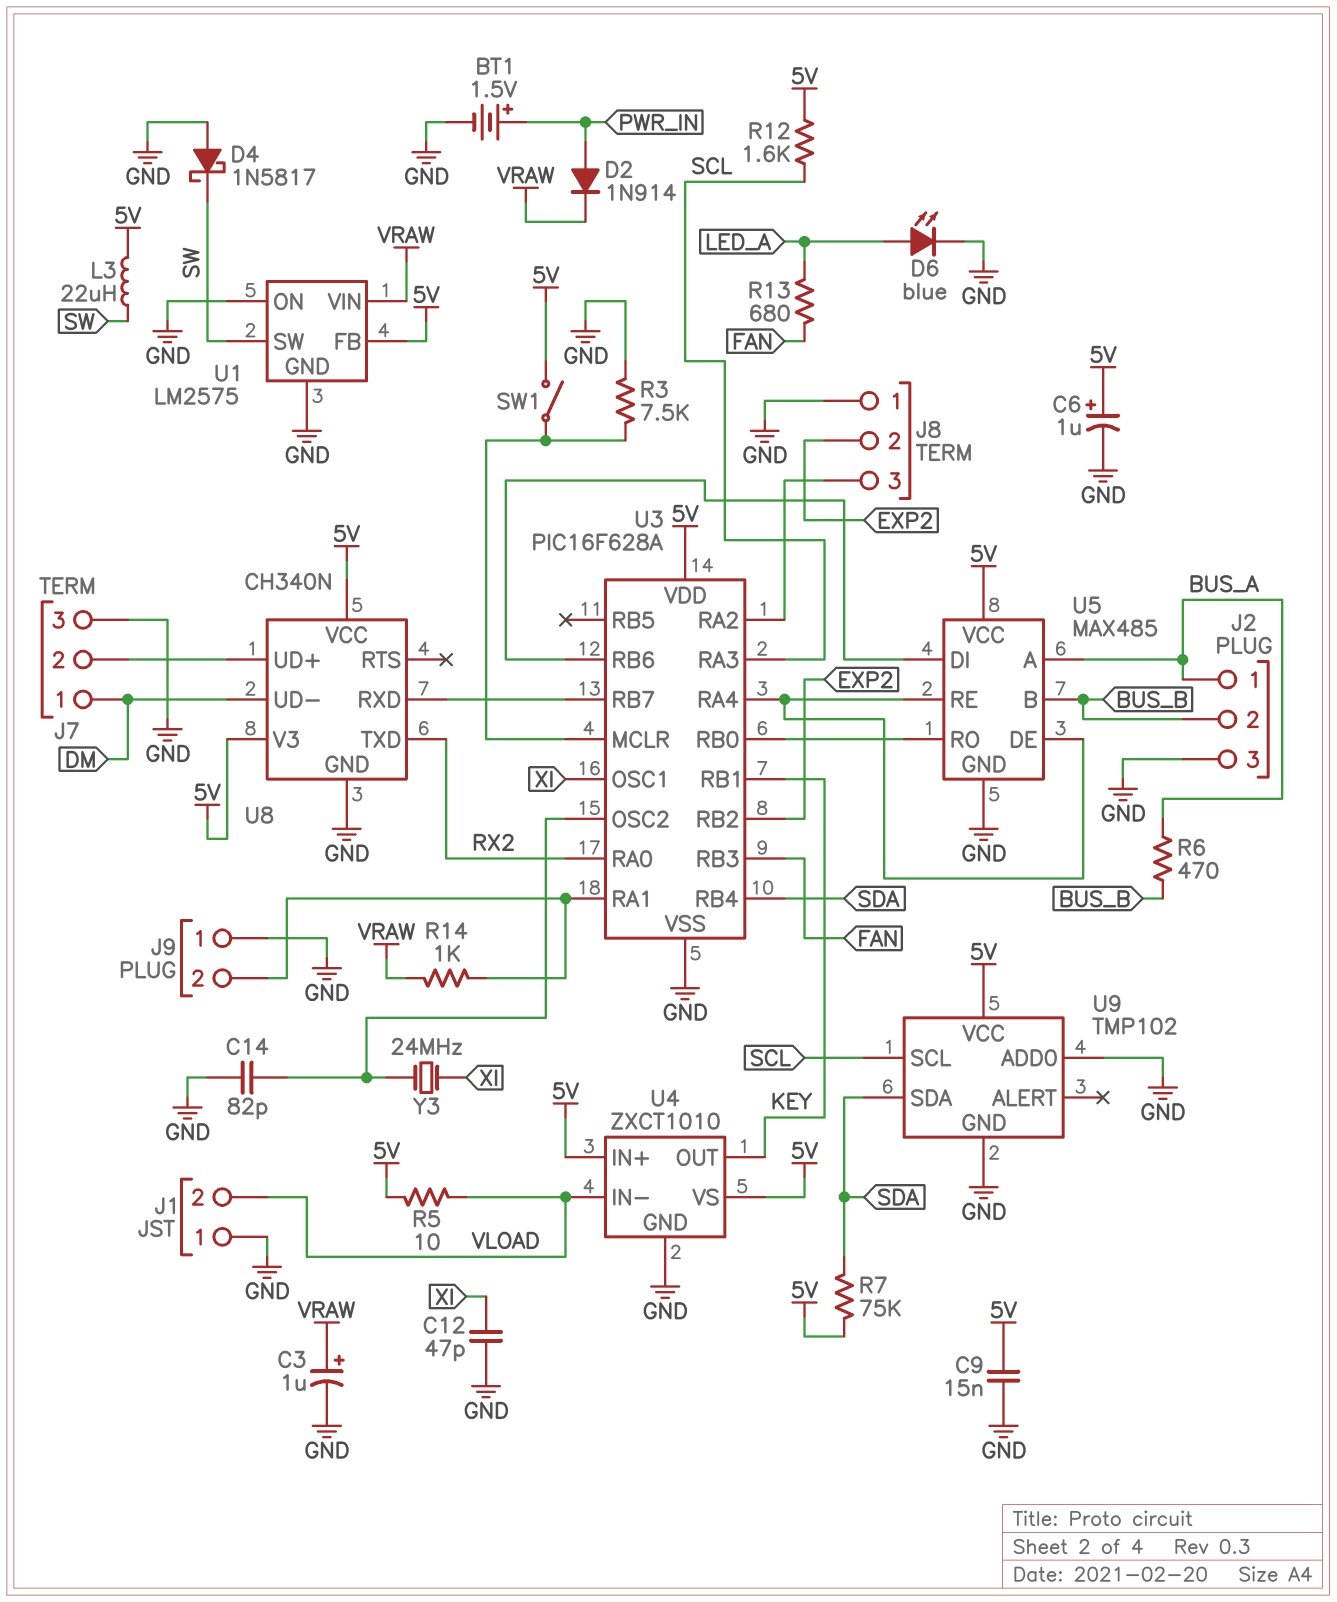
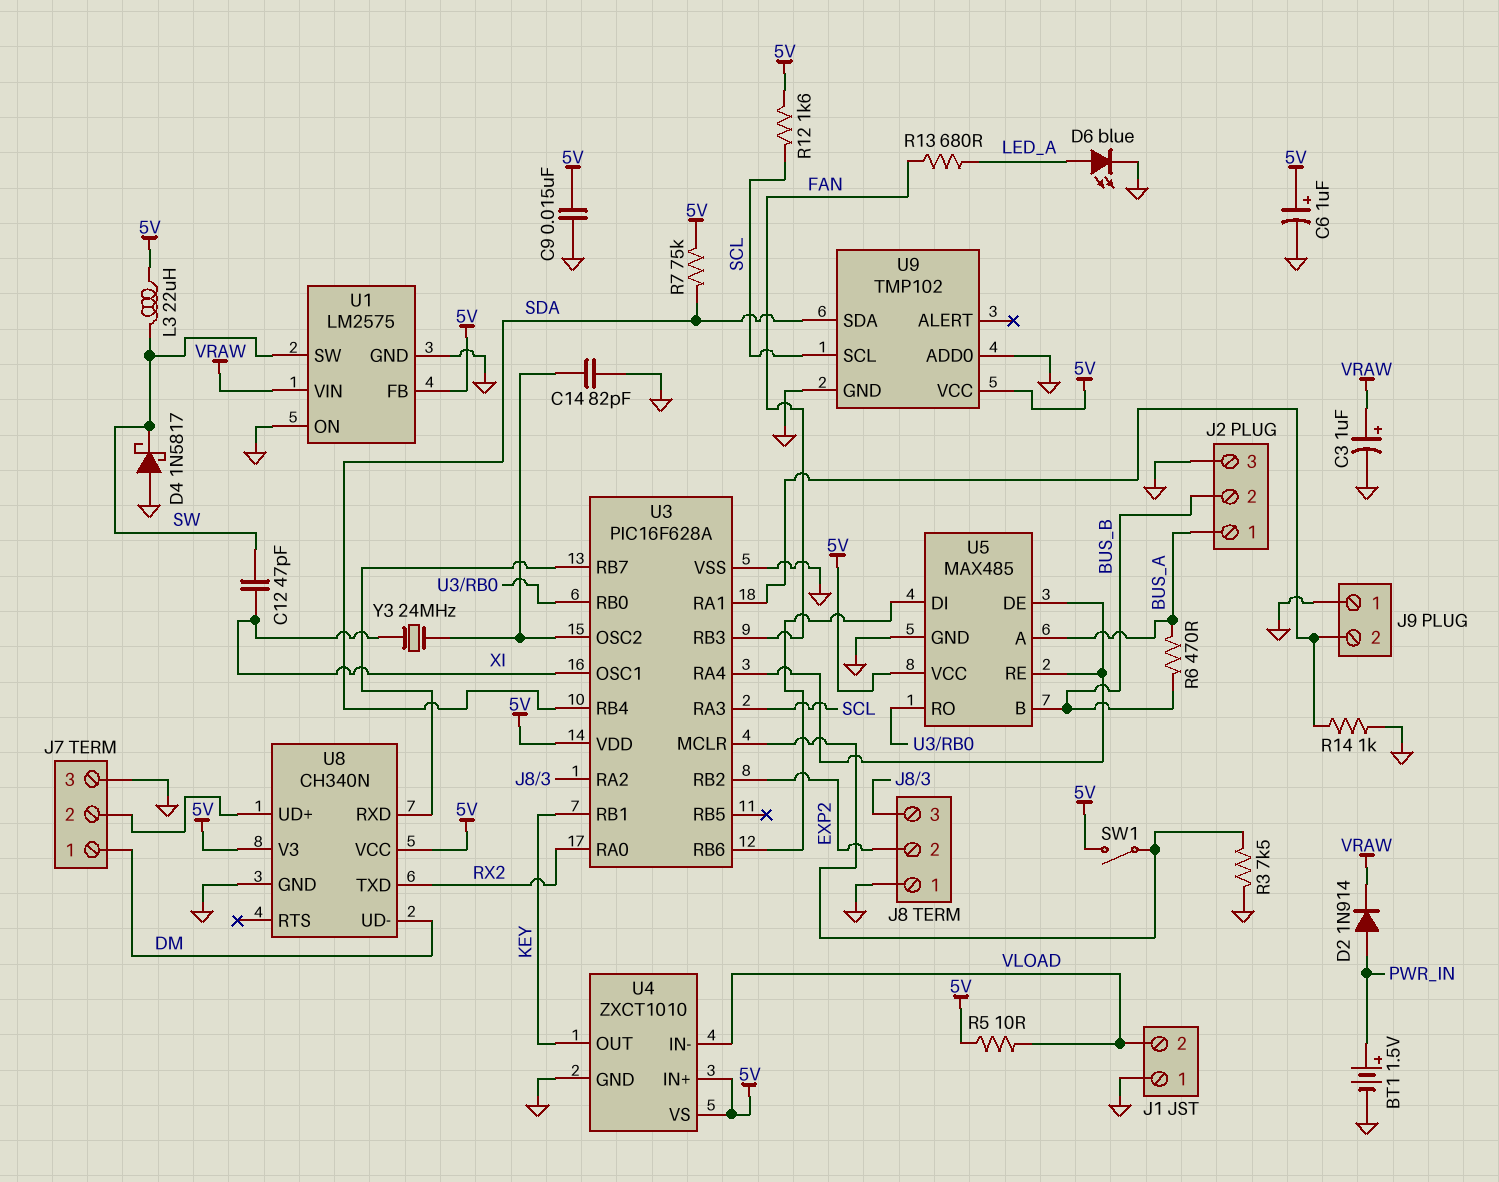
C12: 47pF (GND, XI) -> 47pF (SW, XI)
R14: 1k (J9/2, VRAW) -> 1k (GND, J9/2)

